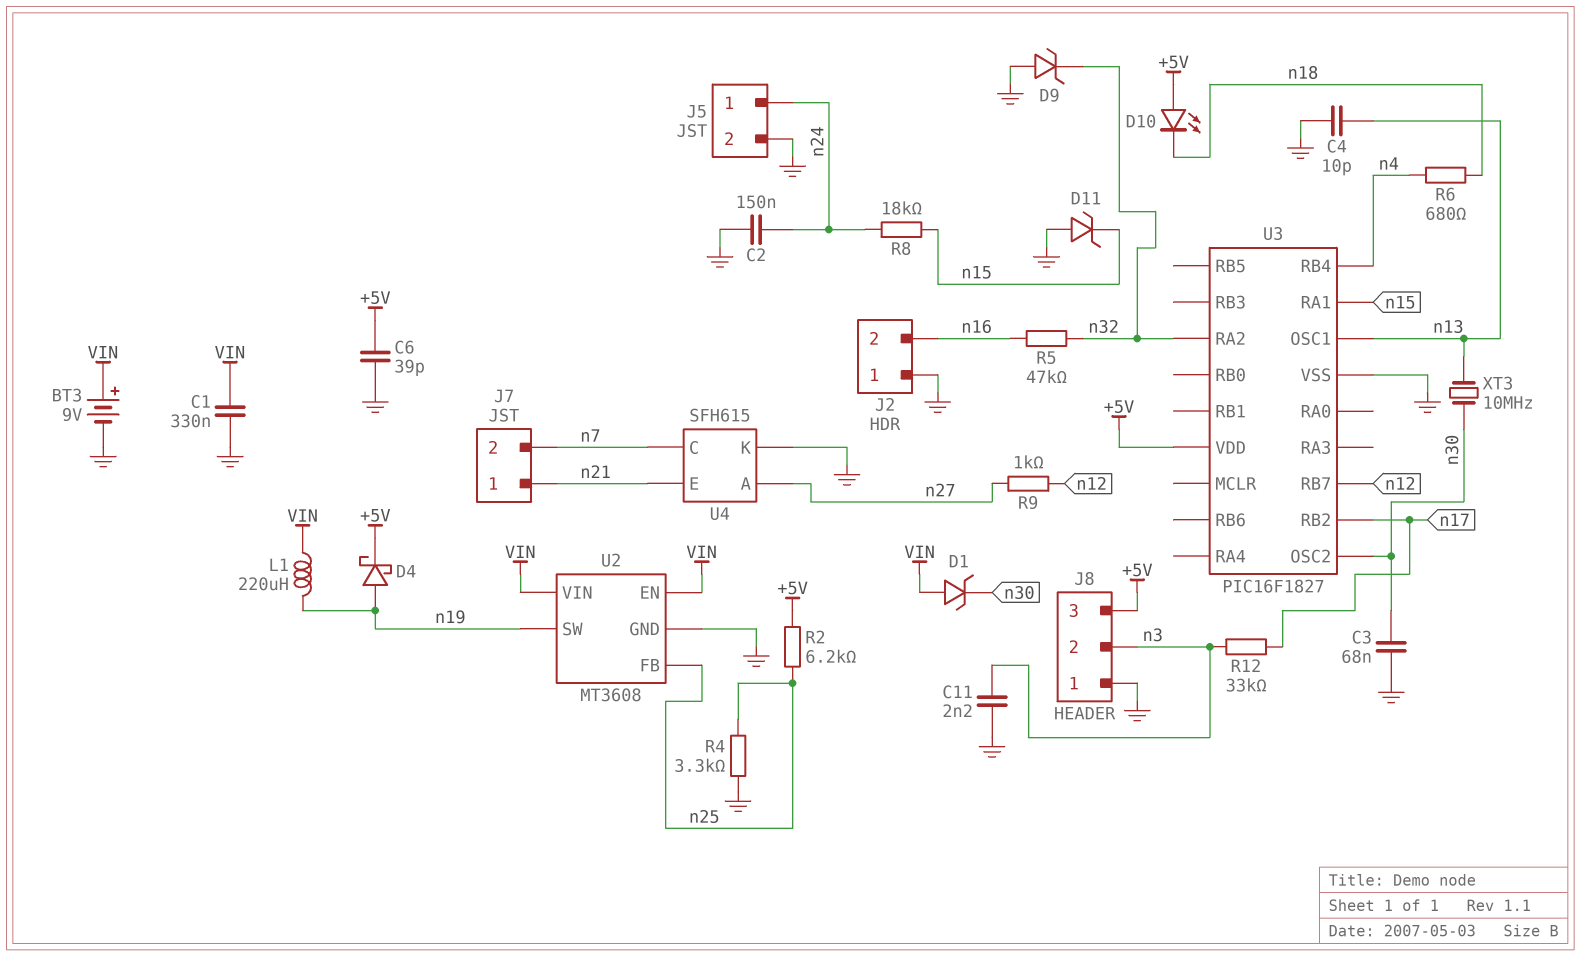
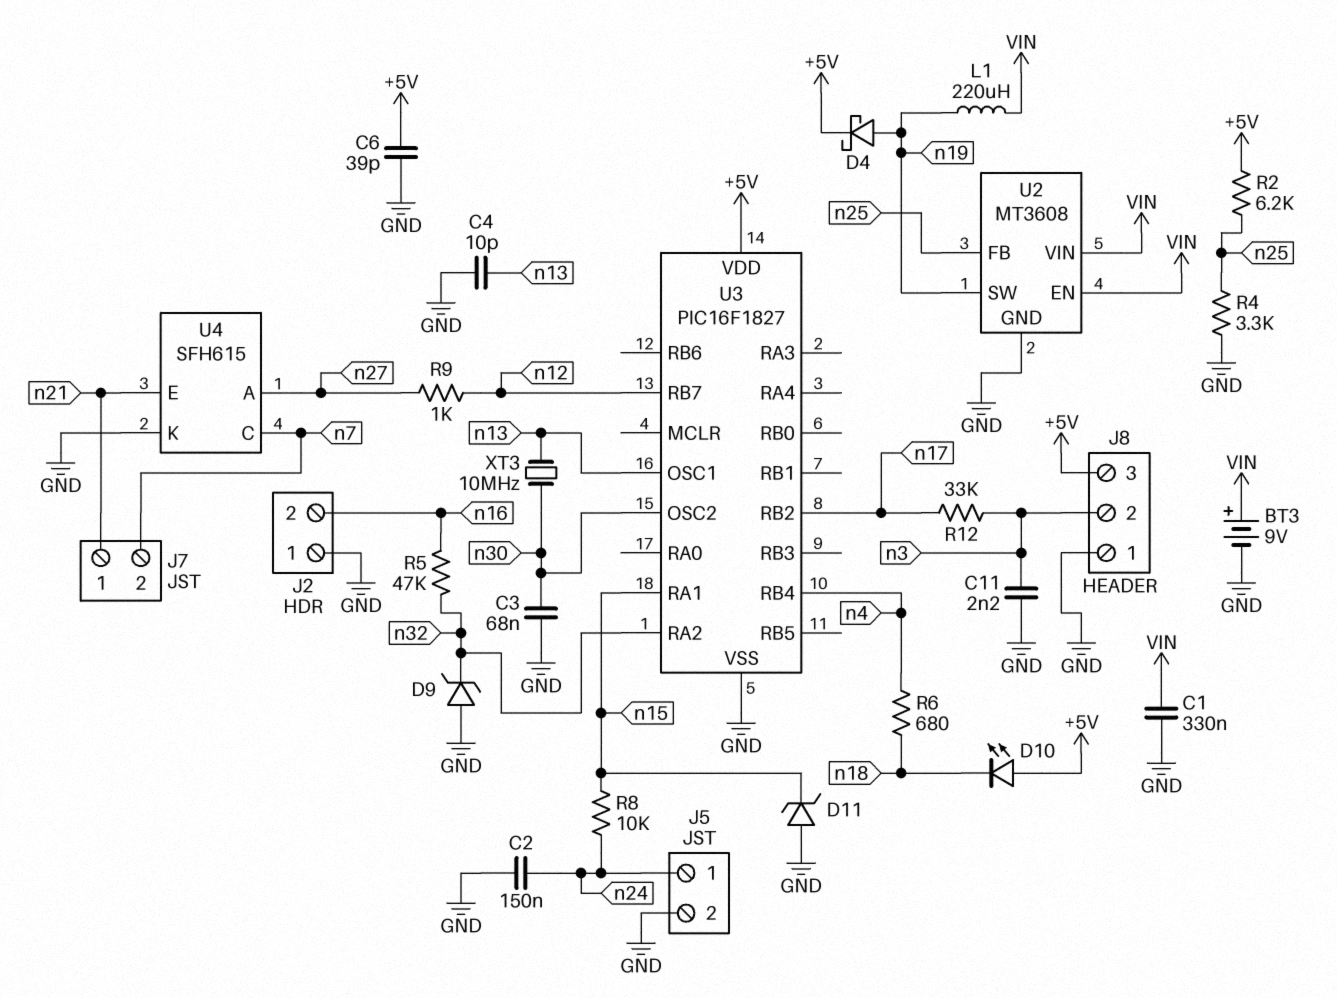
D1: zener (A VIN, K n30) -> none
R8: 18k (n15, n24) -> 10k (n15, n24)

